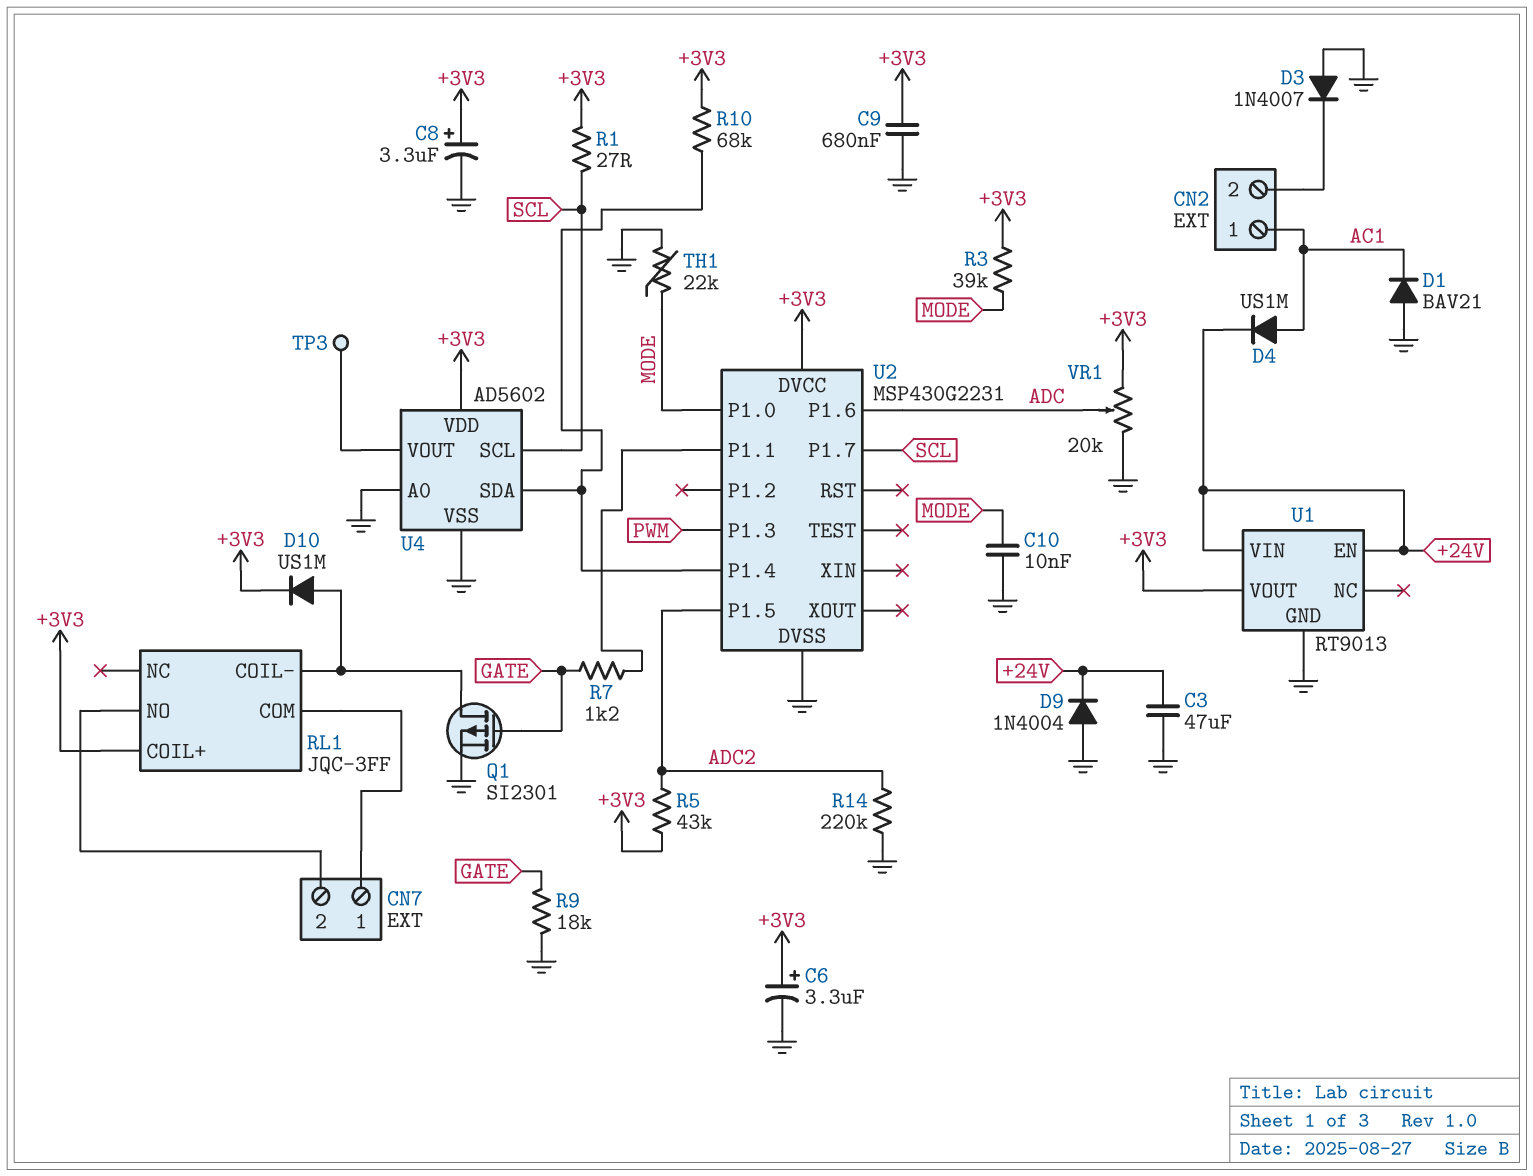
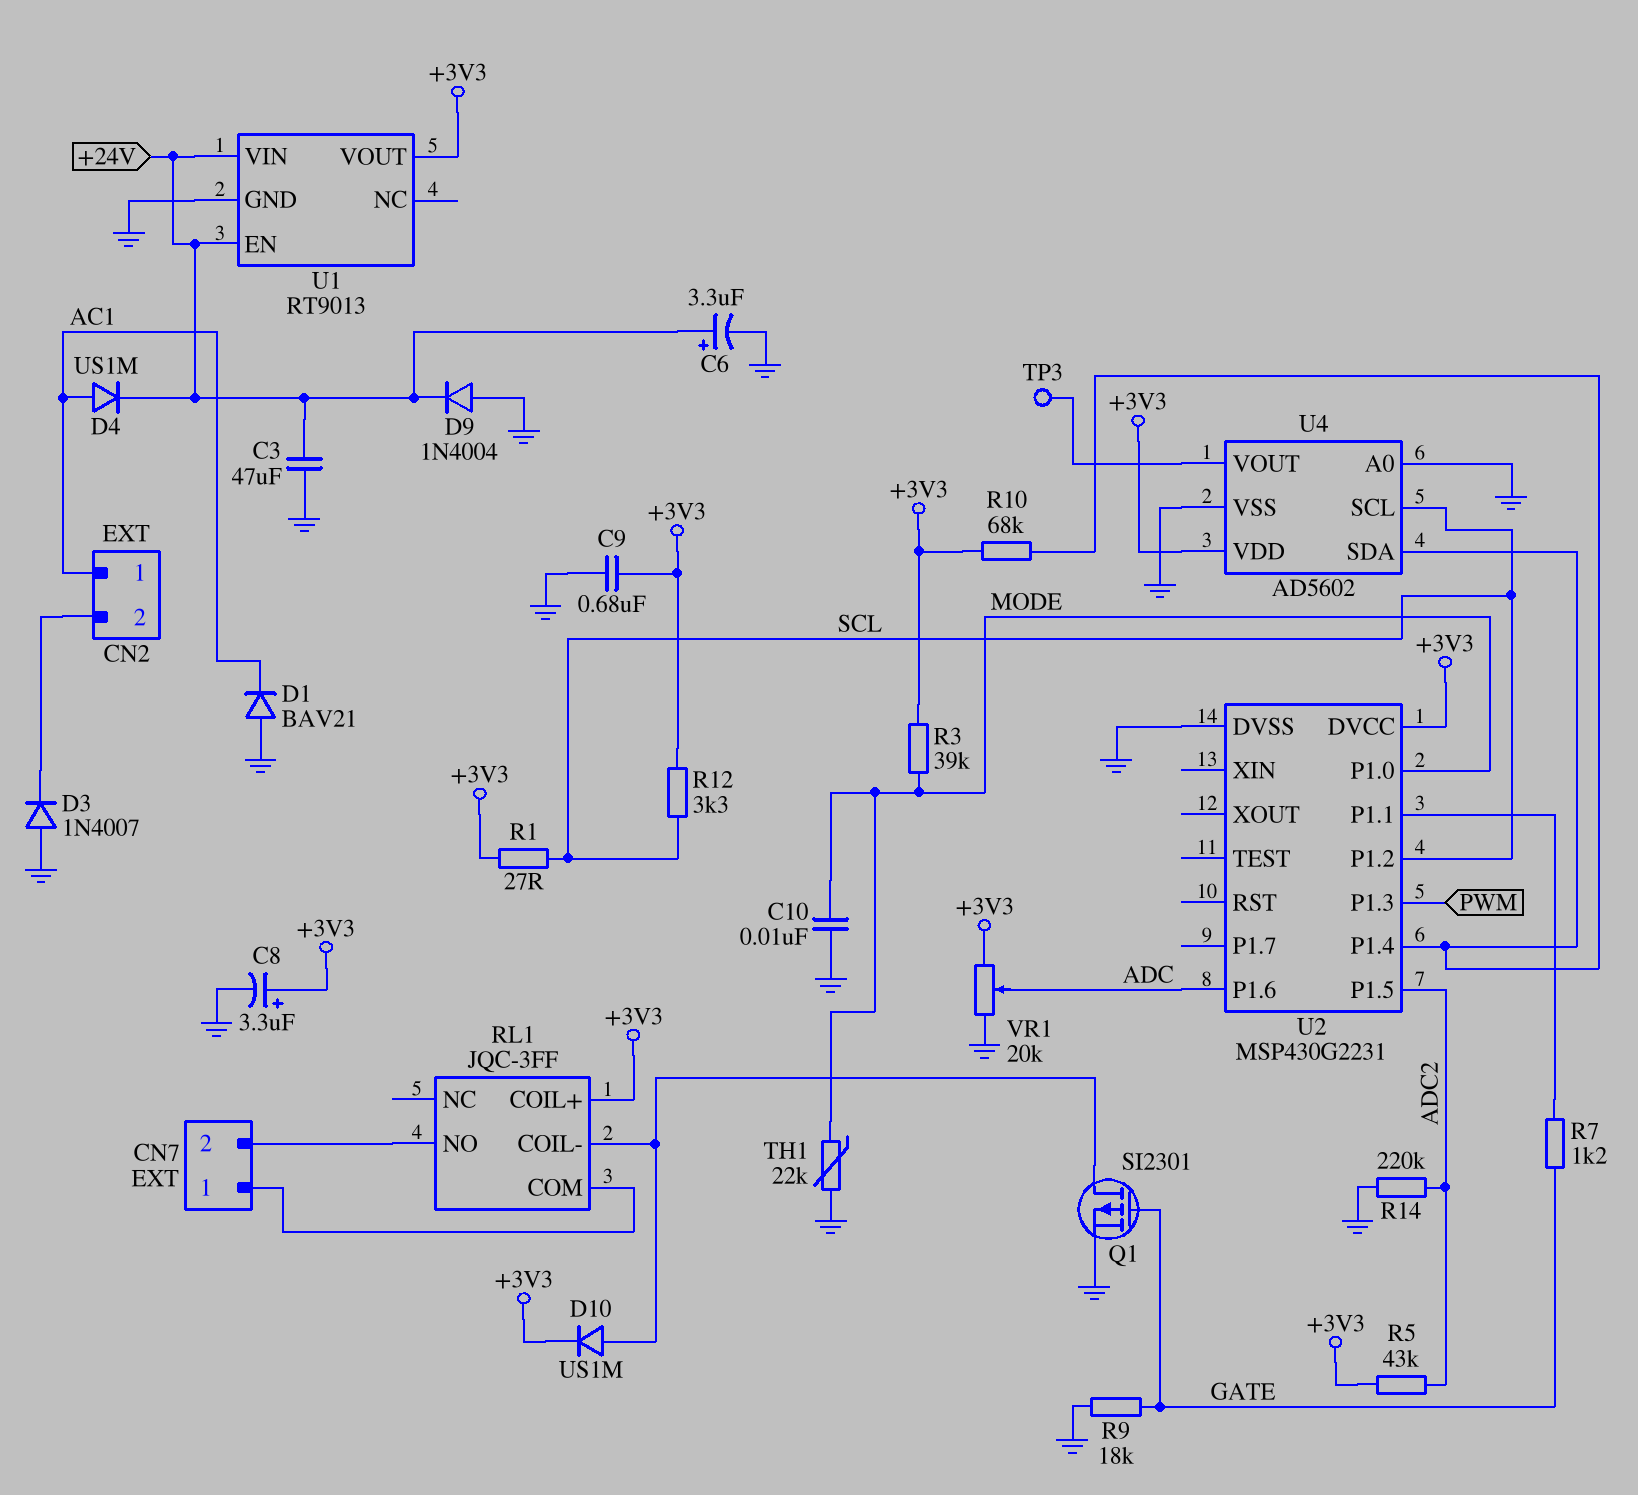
C6: 3.3uF (plus +3V3, minus GND) -> 3.3uF (plus +24V, minus GND)
R12: none -> 3.3k (+3V3, SCL)
U2 pin P1.2: none -> SCL
U2 pin P1.7: SCL -> none

